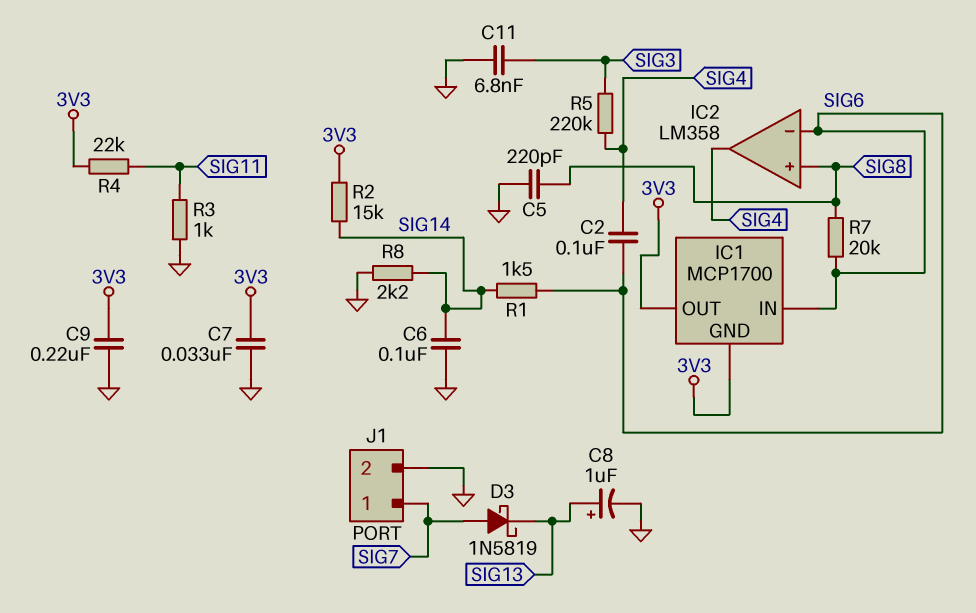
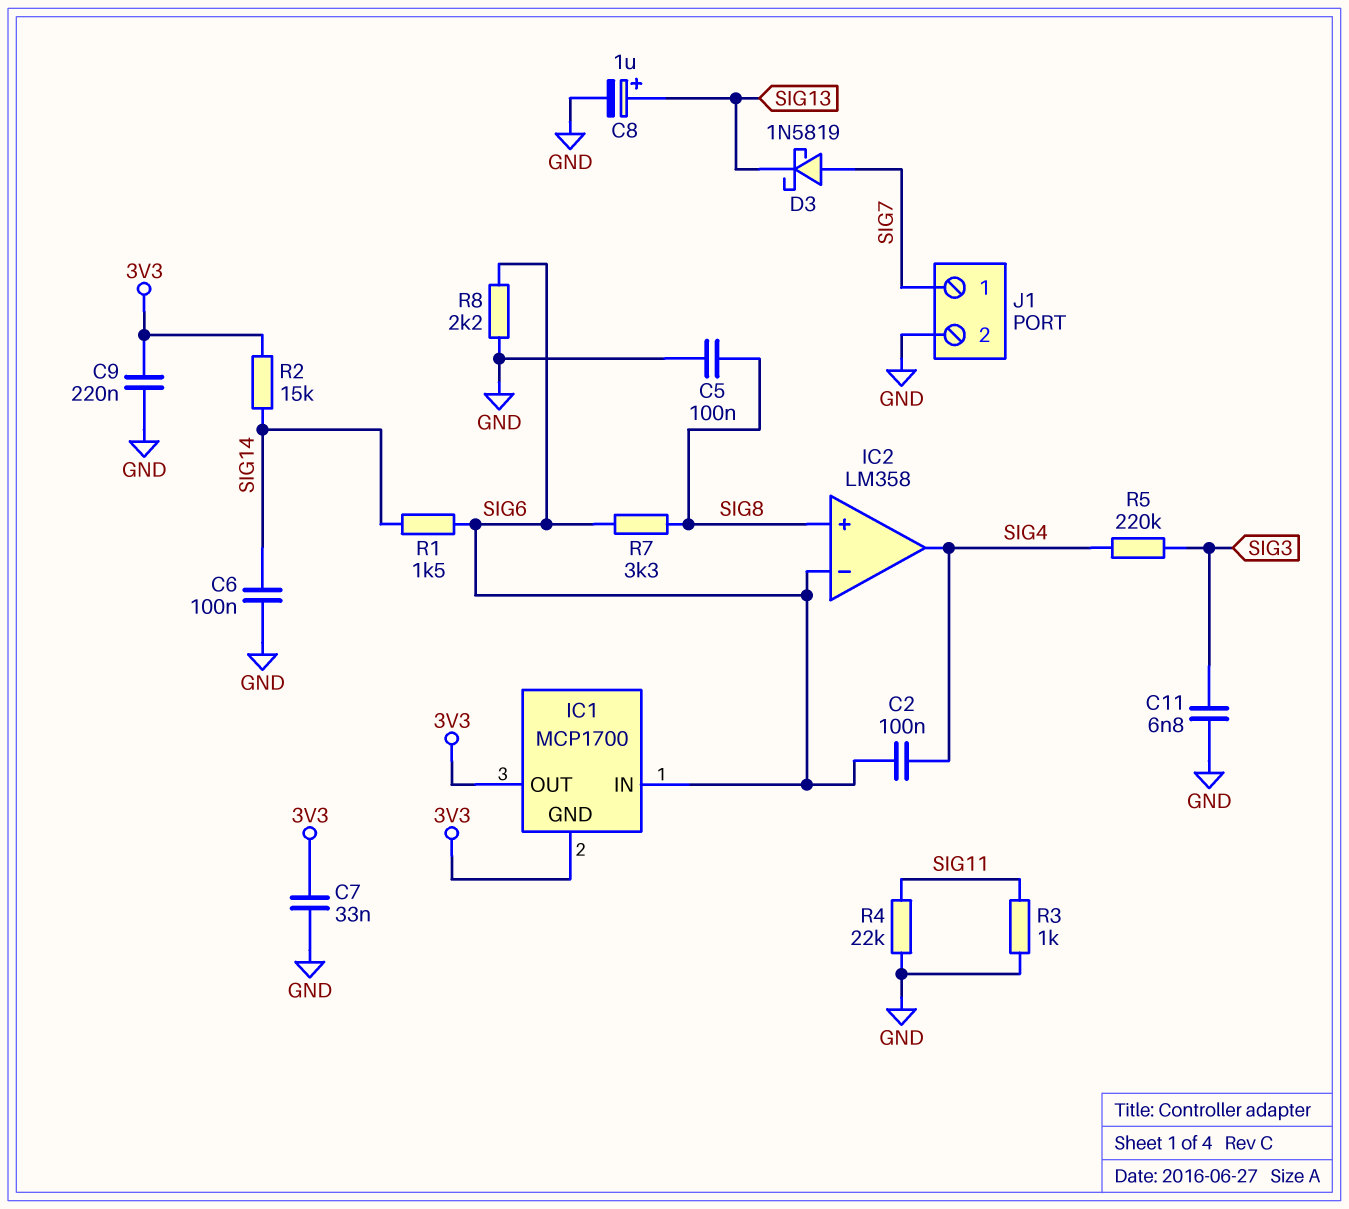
C5: 220pF (GND, SIG8) -> 100nF (GND, SIG8)
R4: 22k (3V3, SIG11) -> 22k (GND, SIG11)
R7: 20k (SIG6, SIG8) -> 3.3k (SIG6, SIG8)
R8: 2.2k (GND, SIG14) -> 2.2k (GND, SIG6)

